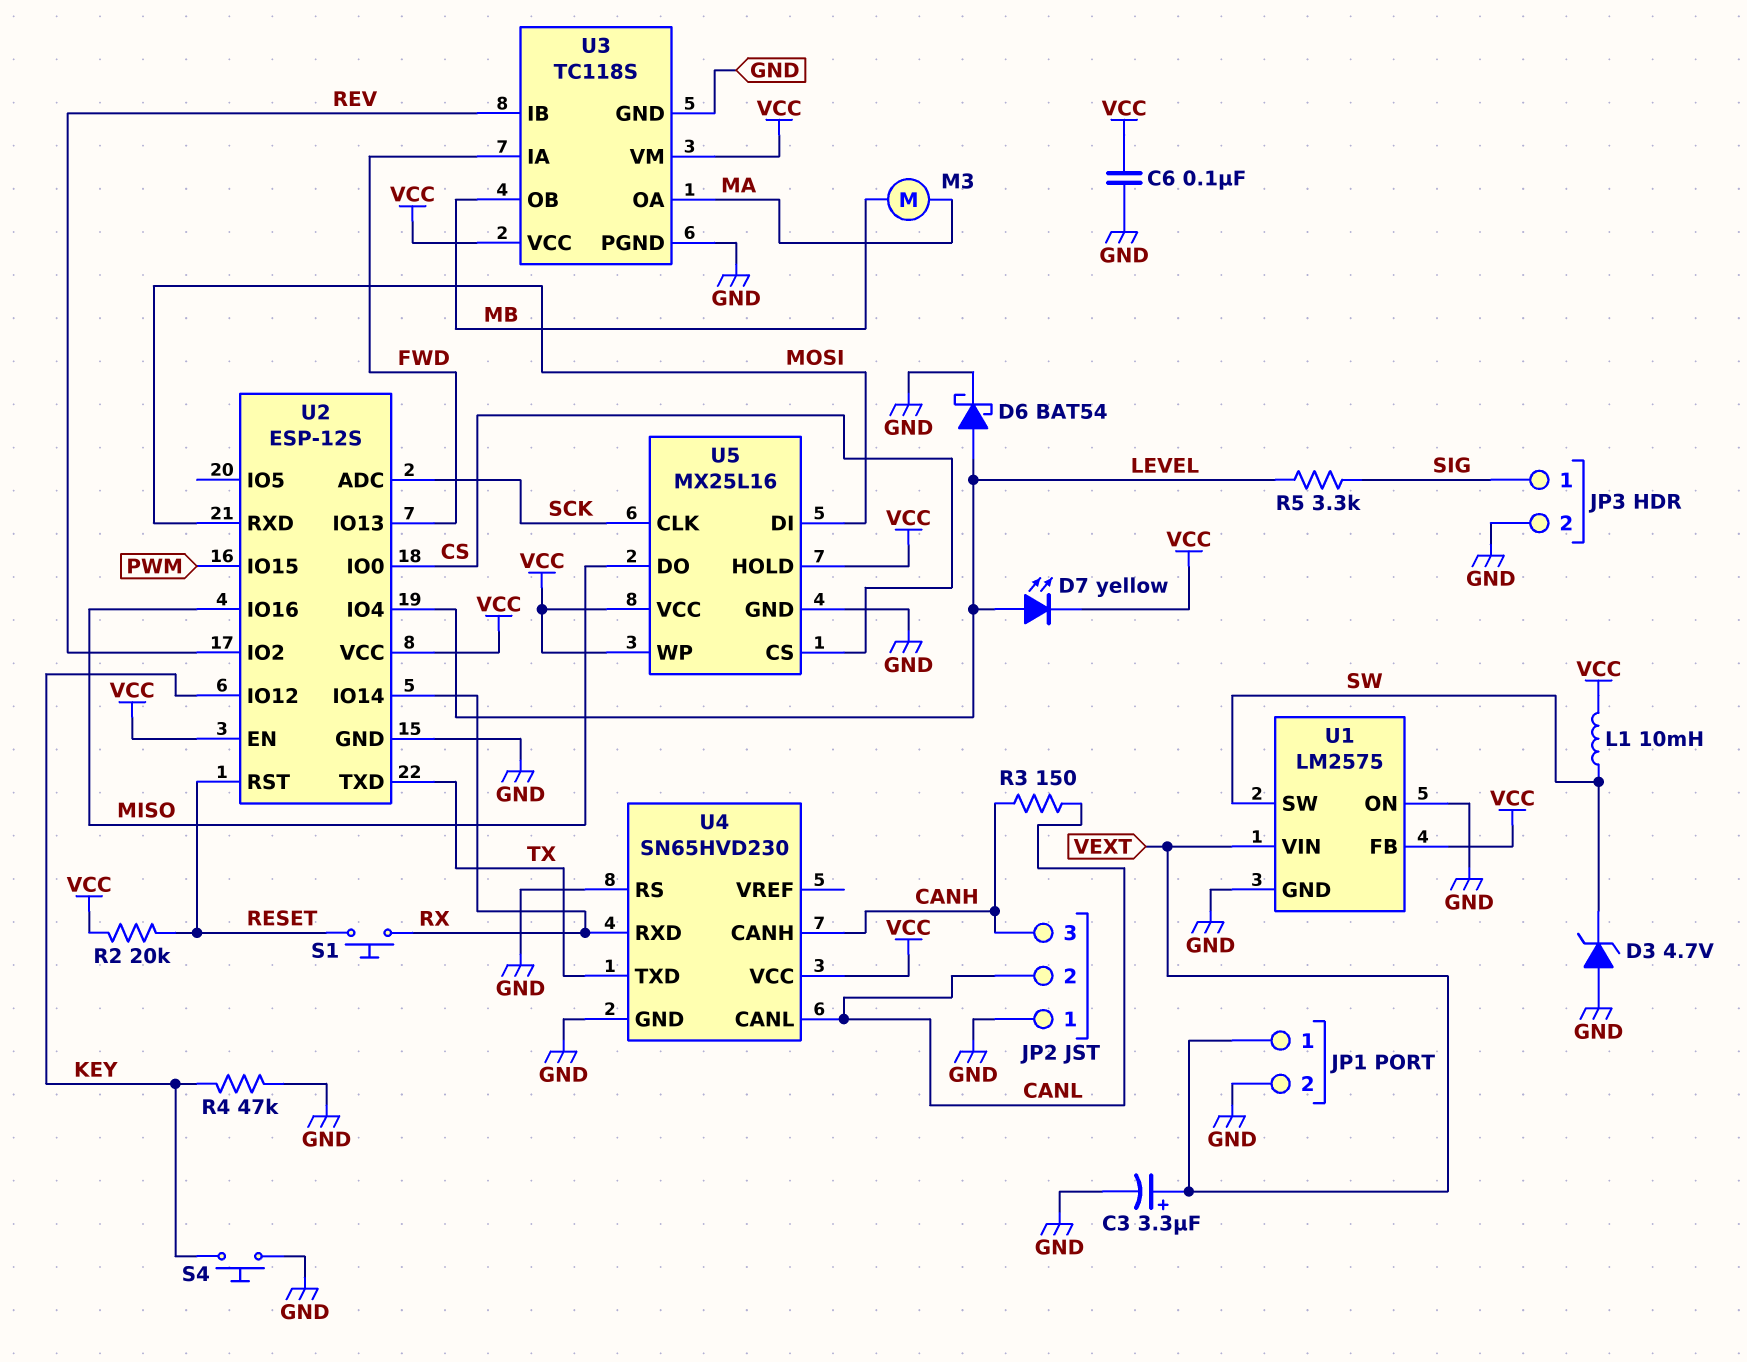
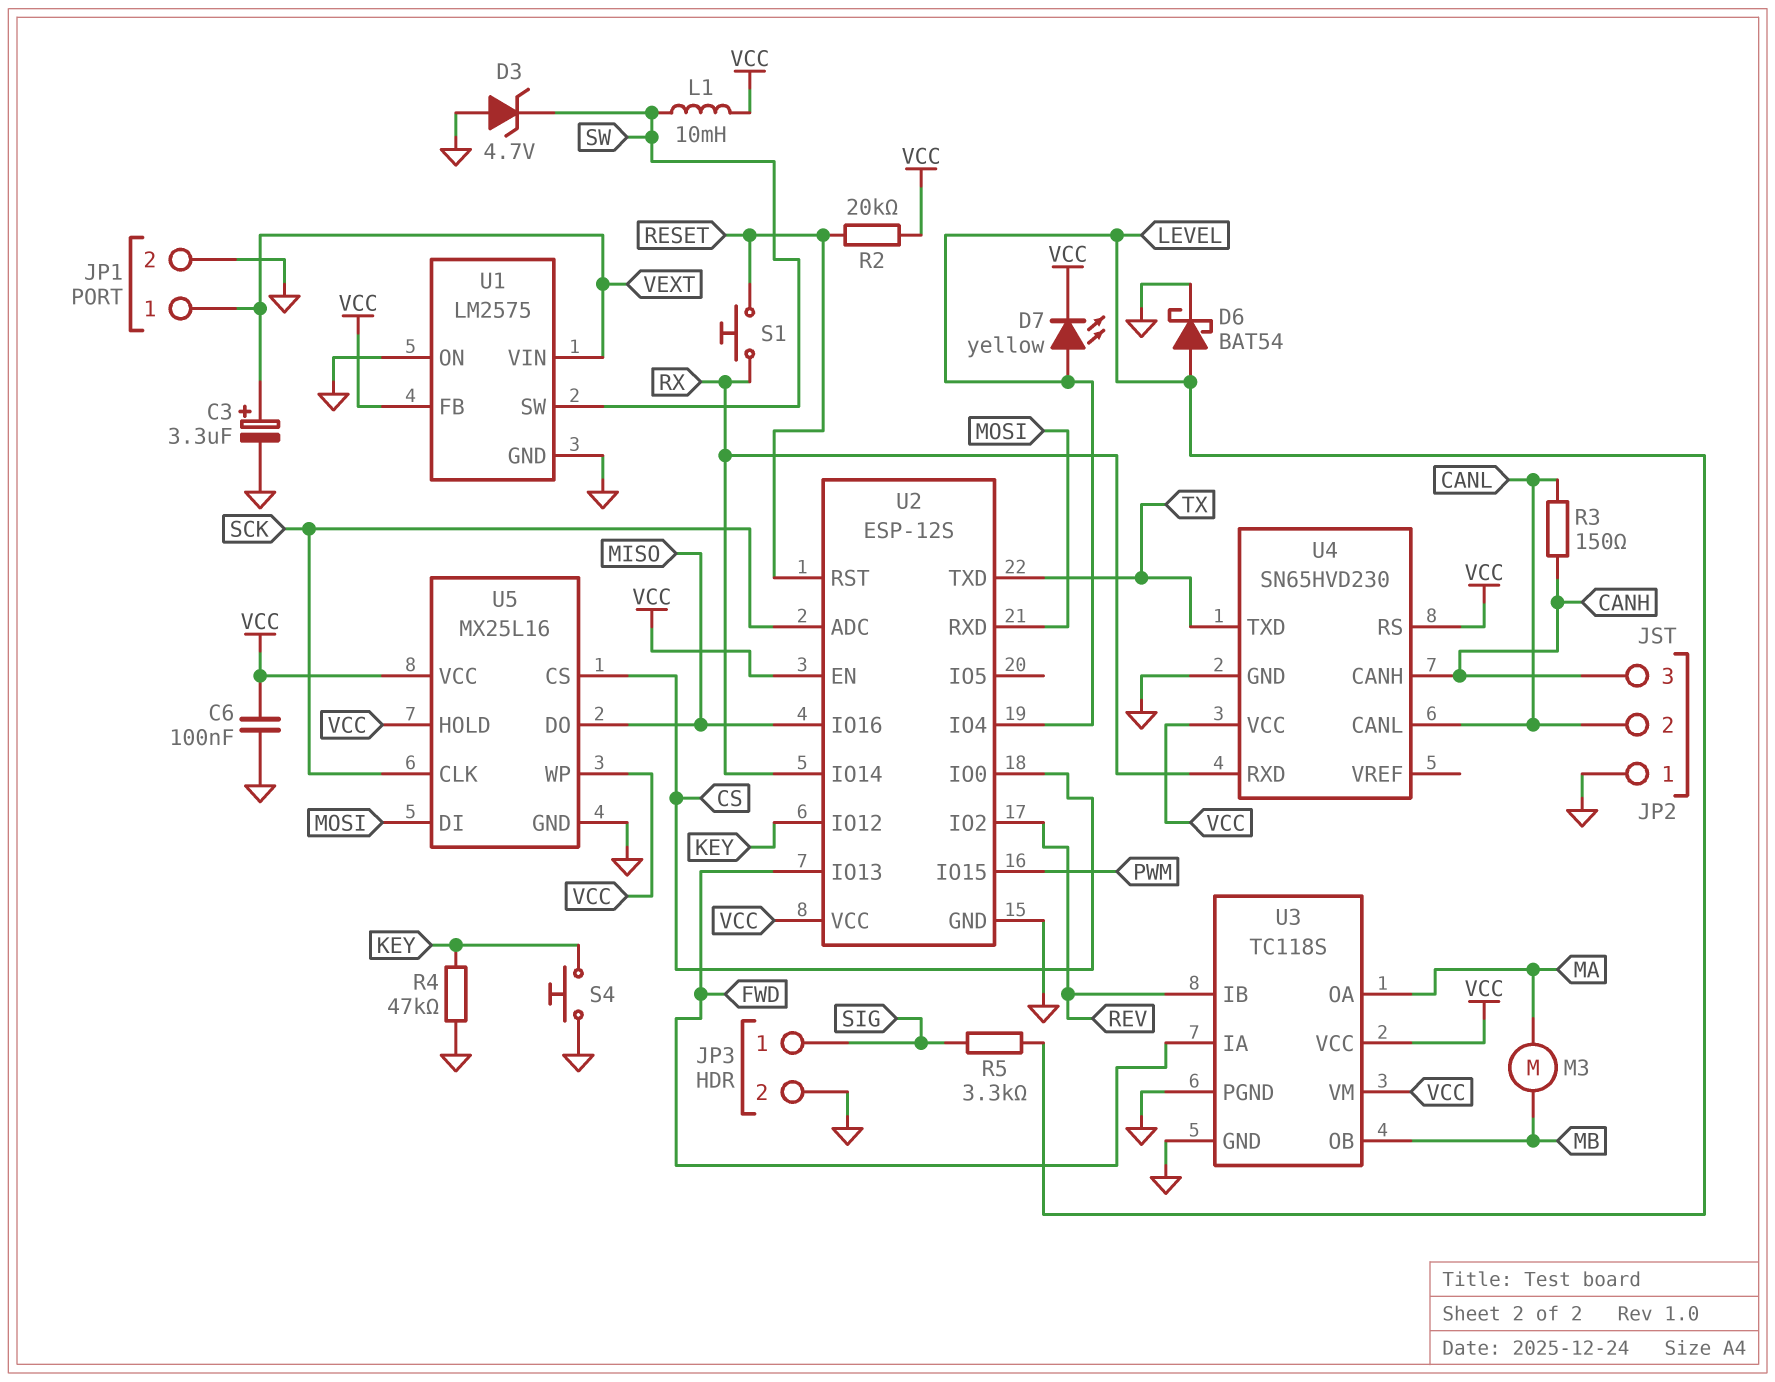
U4 pin RS: GND -> VCC

